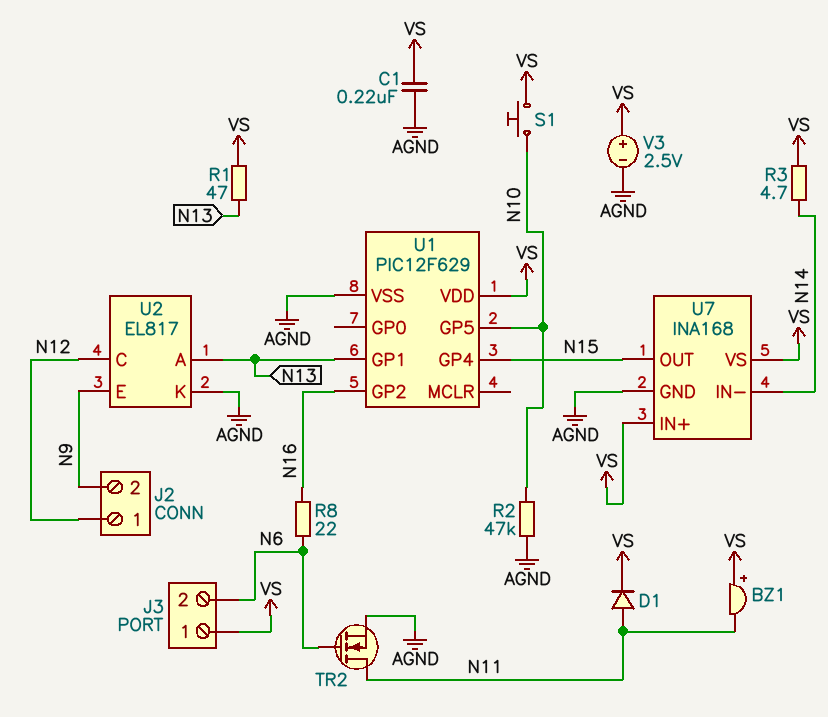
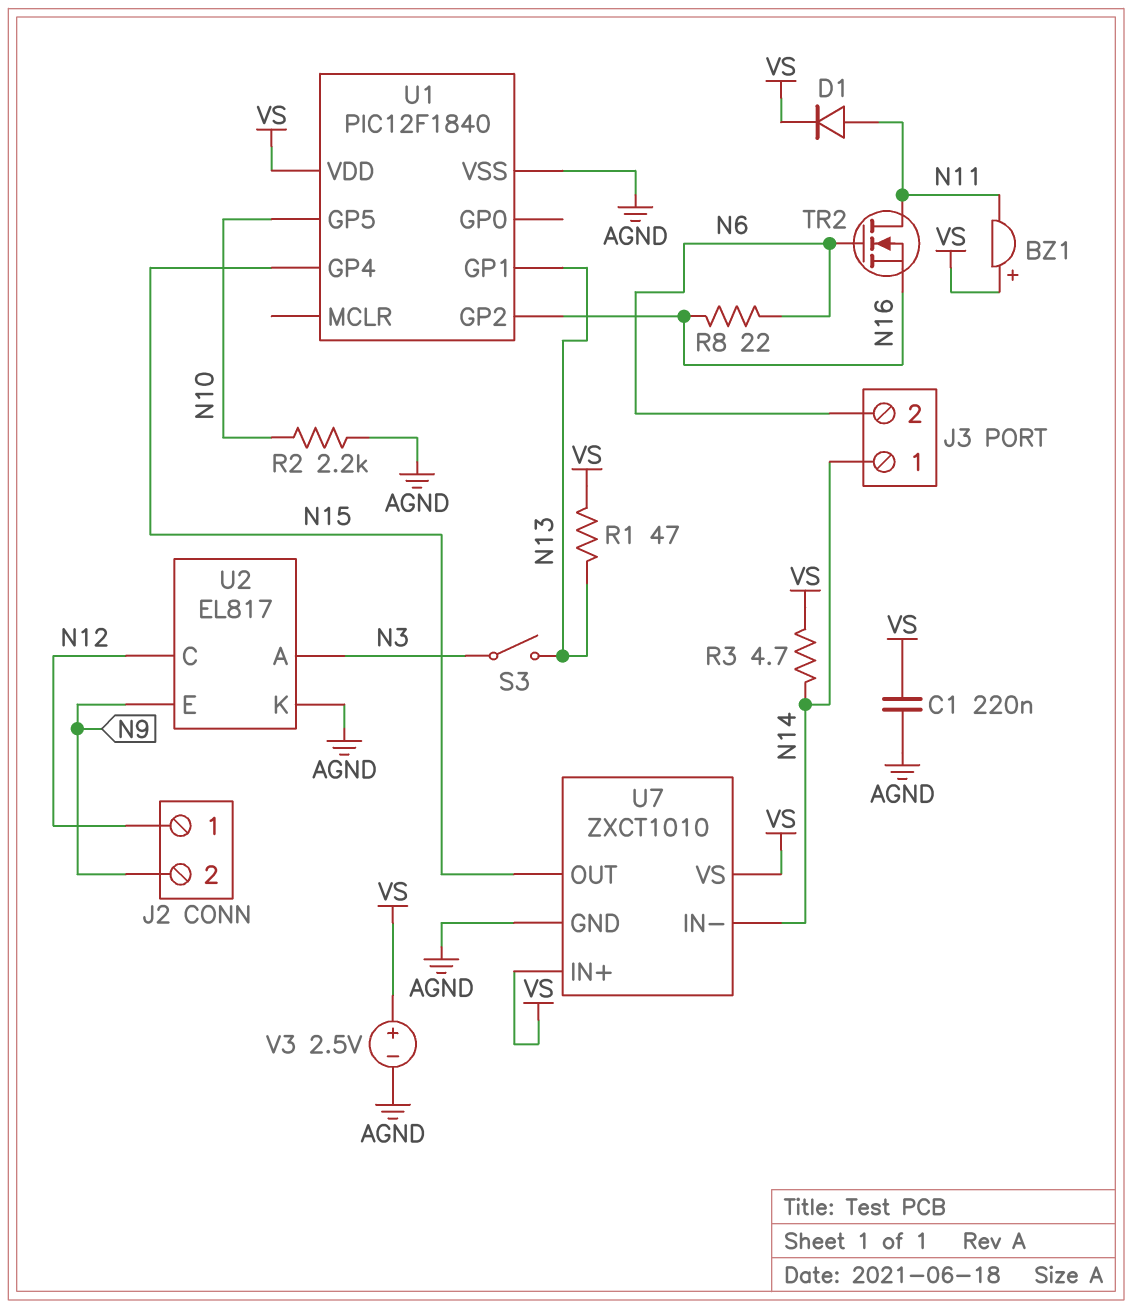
J3 pin 1: VS -> N14
R2: 47k (AGND, N10) -> 2.2k (AGND, N10)
S1: button (N10, VS) -> none
S3: none -> switch (N3, N13)
TR2: NMOS (G N6, D N11, S AGND) -> NMOS (G N6, D N11, S N16)
U1: PIC12F629 -> PIC12F1840
U2 pin A: N13 -> N3
U7: INA168 -> ZXCT1010

